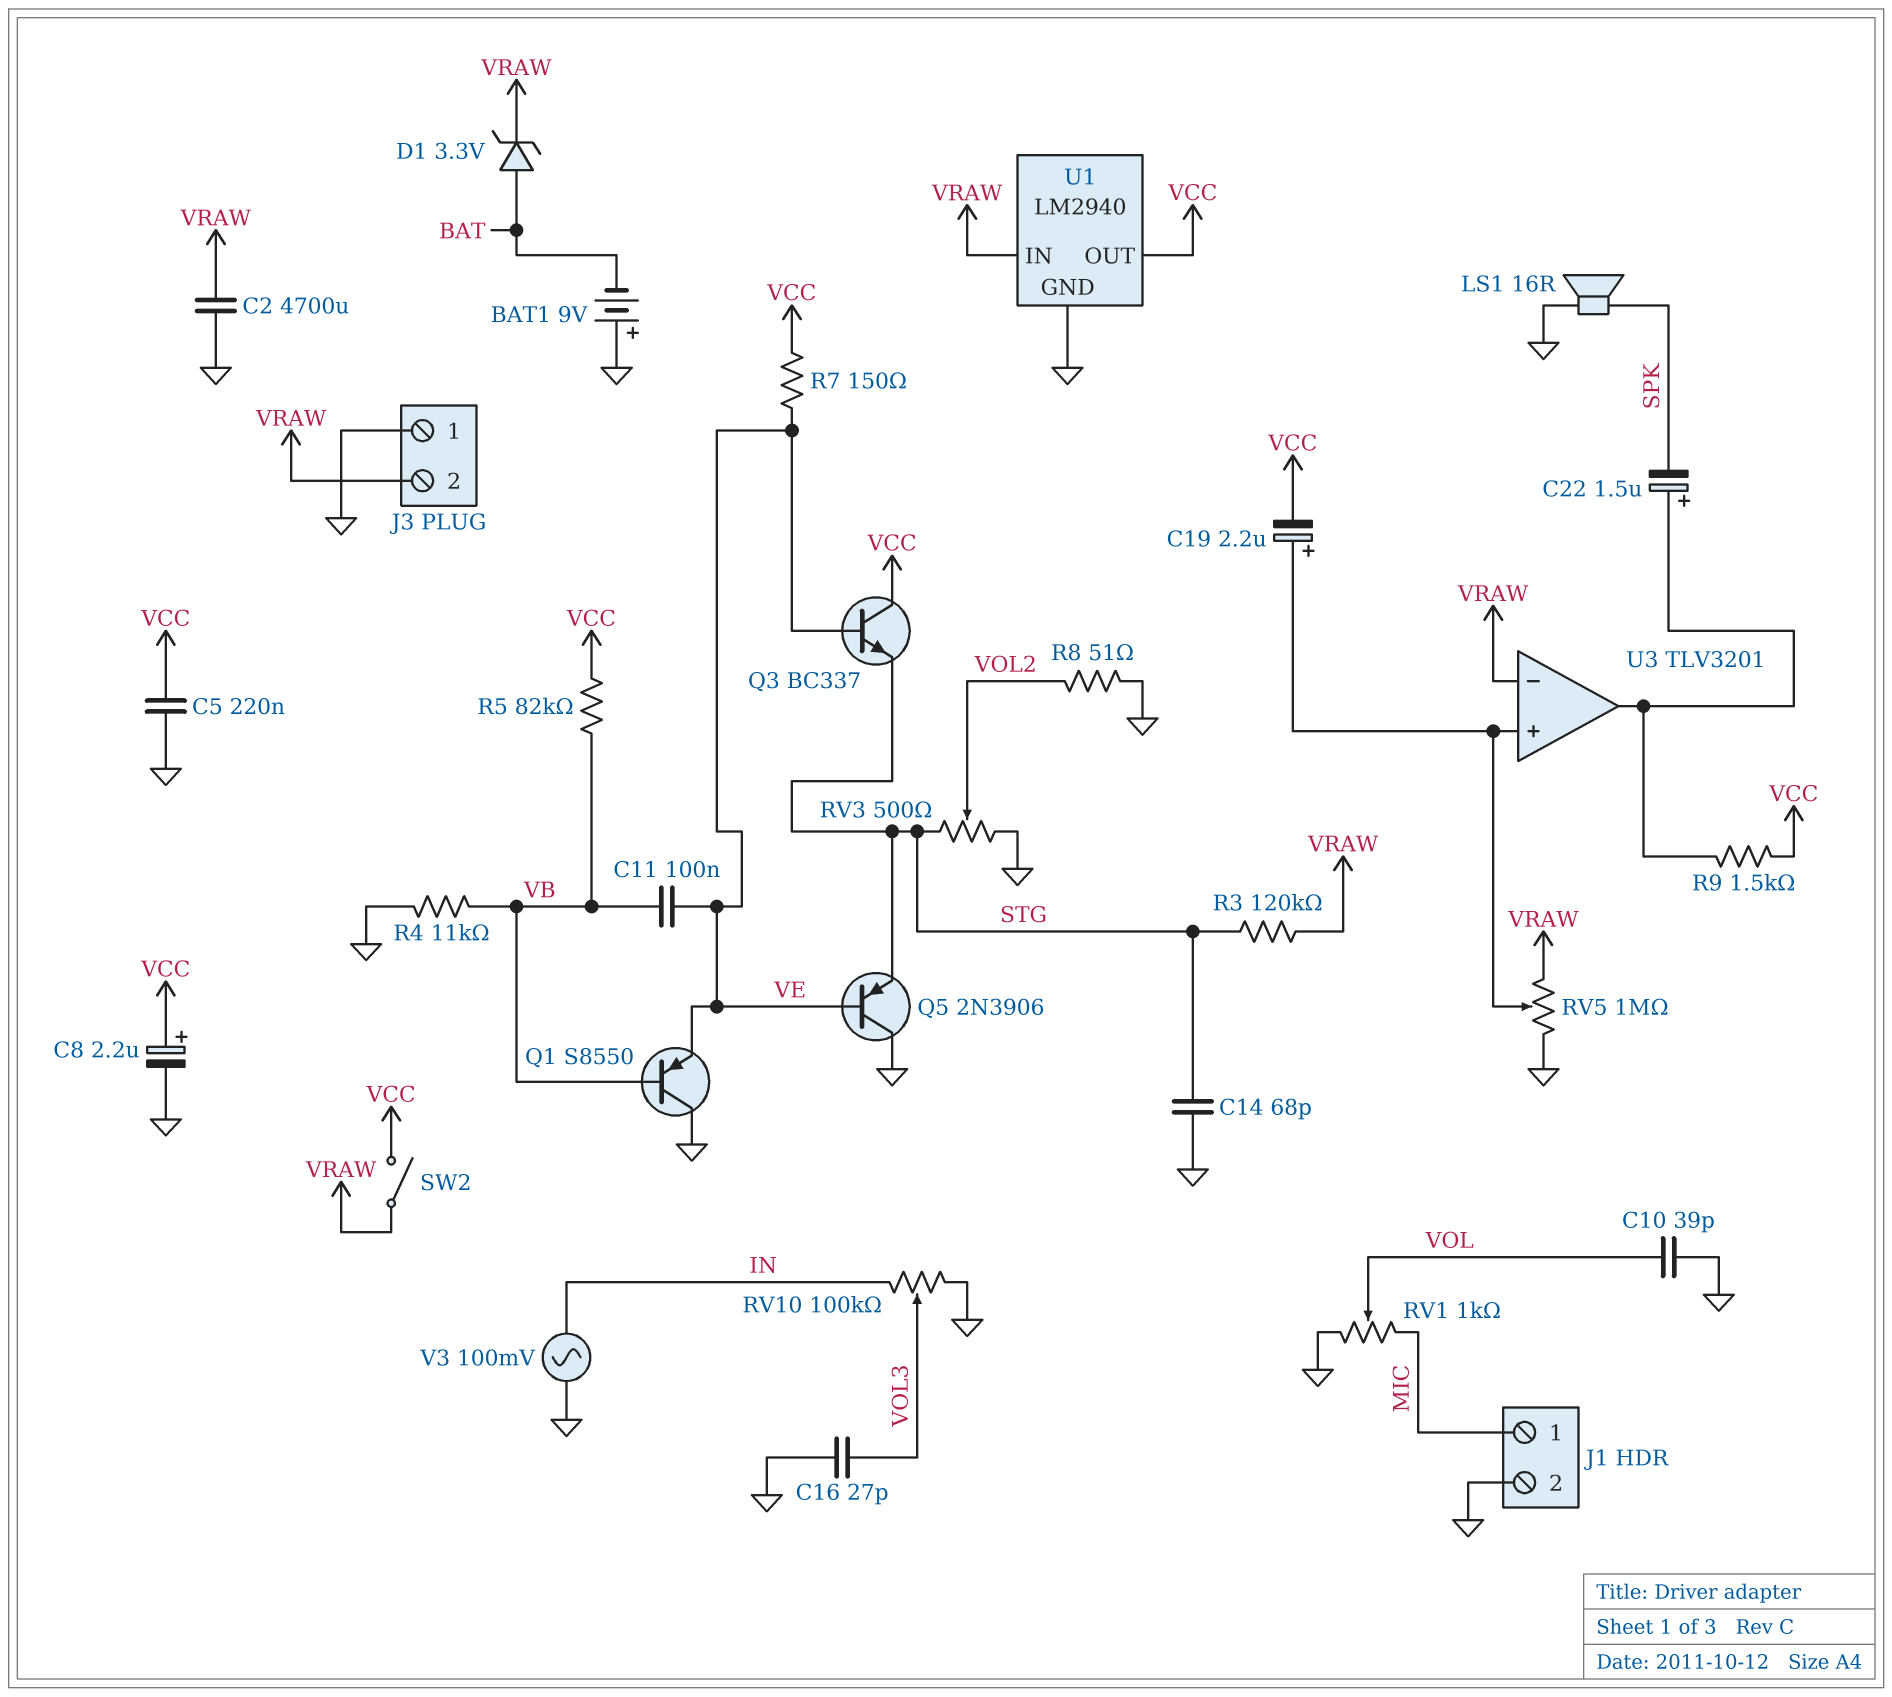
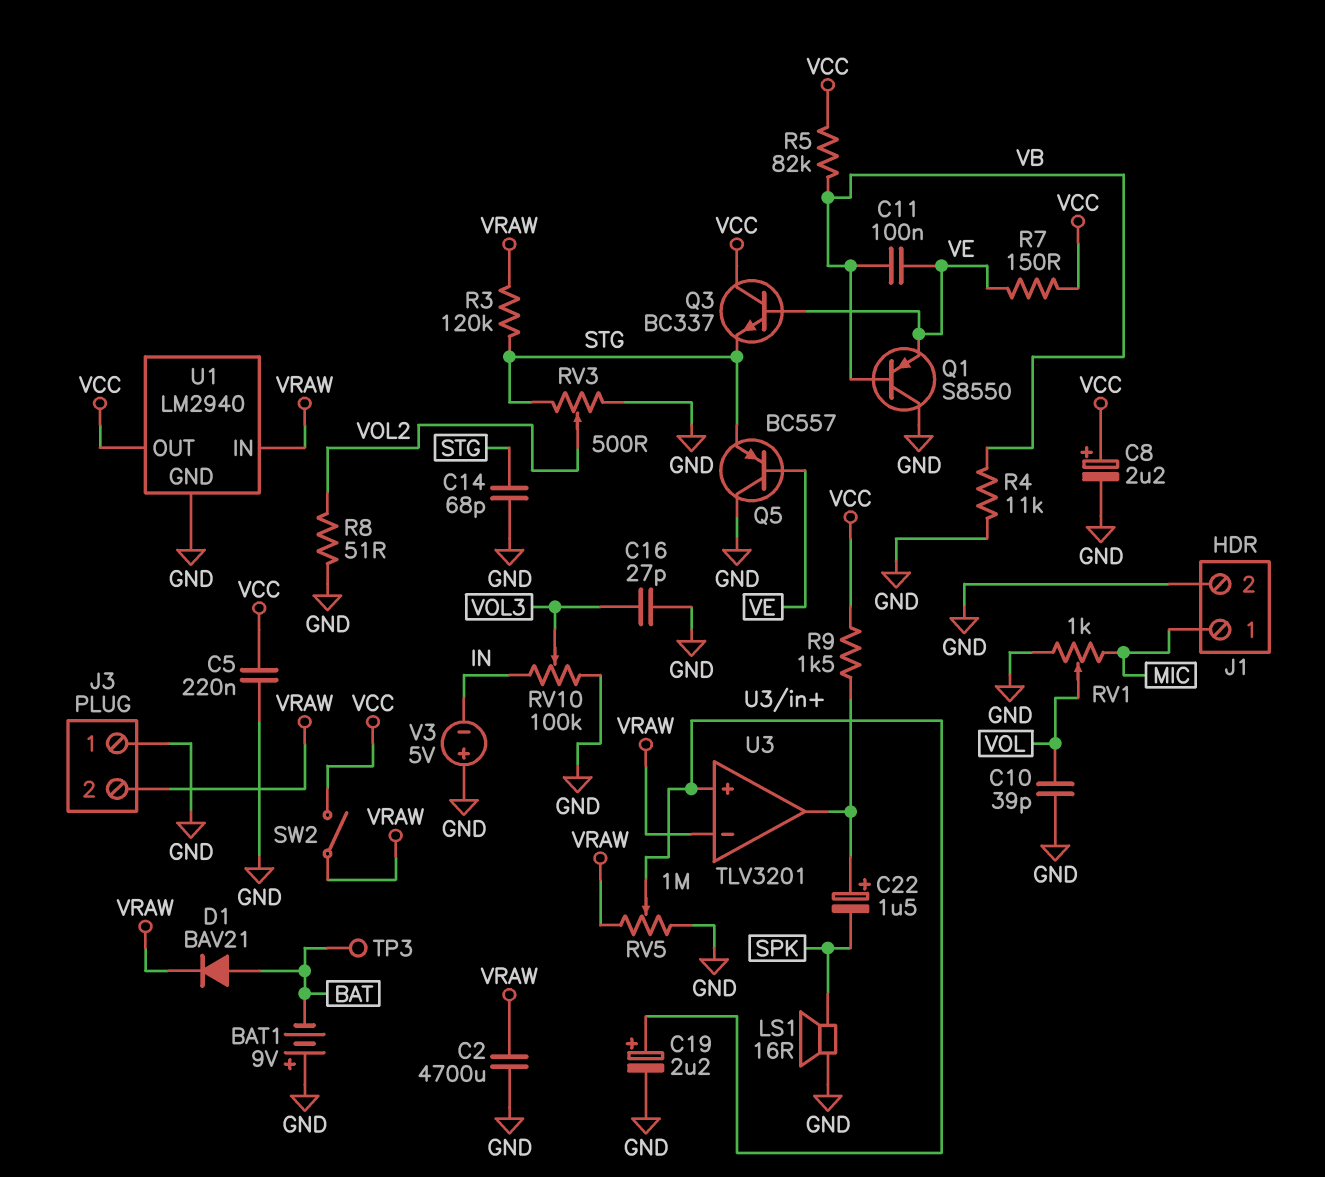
C19: 2.2uF (plus U3/in+, minus VCC) -> 2.2uF (plus U3/in+, minus GND)
D1: zener 3.3V (A BAT, K VRAW) -> diode BAV21 (A BAT, K VRAW)
Q5: PNP 2N3906 (B VE, C GND, E STG) -> PNP BC557 (B VE, C GND, E STG)
TP3: none -> test point (BAT)
V3: AC 100mV (GND, IN) -> 5V (plus GND, minus IN)

